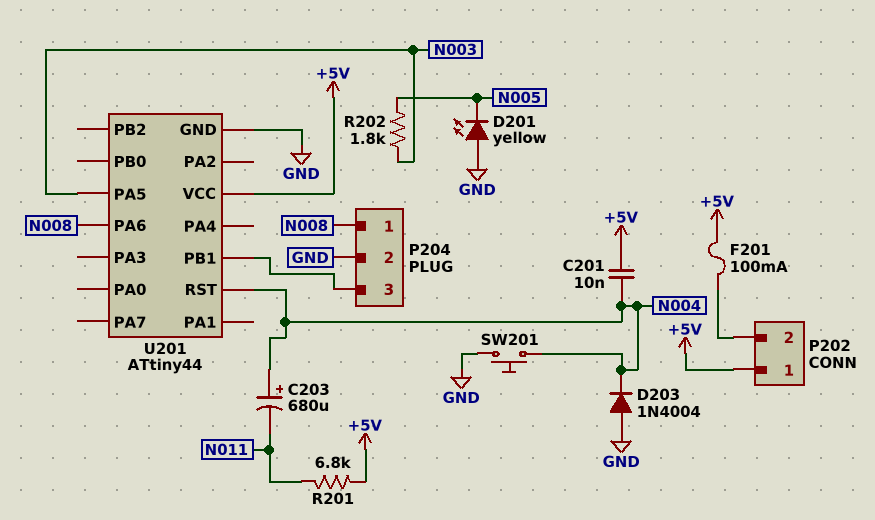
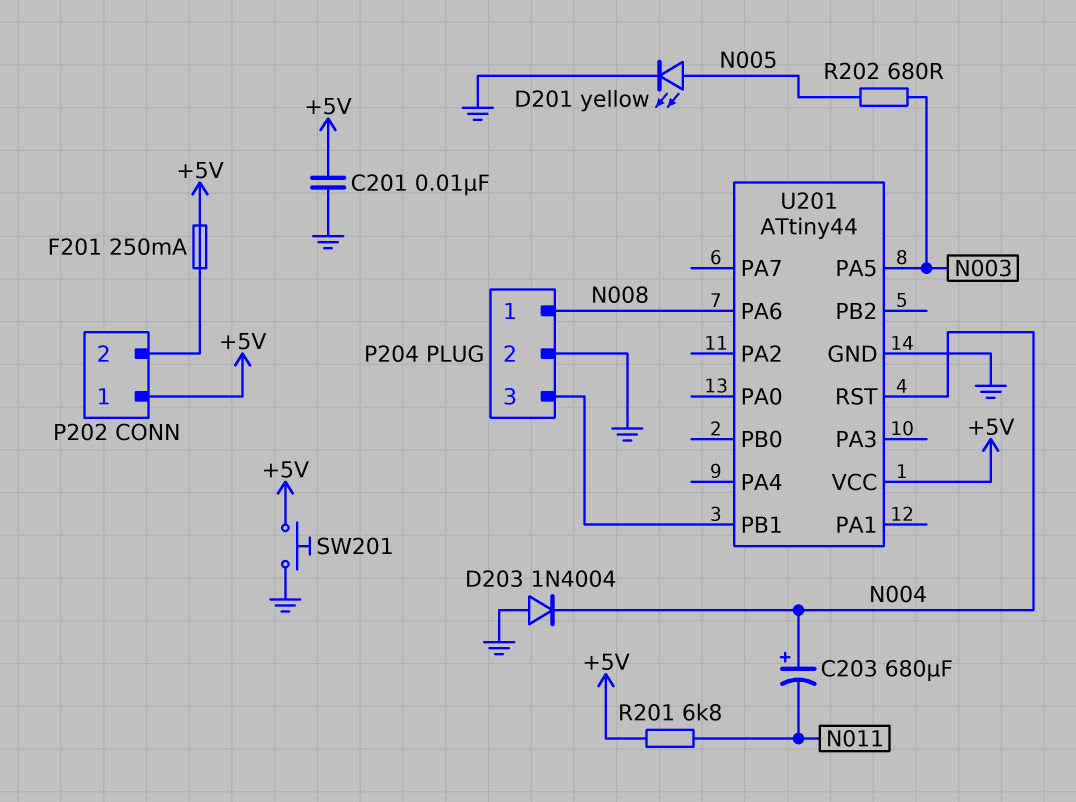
C201: 10nF (+5V, N004) -> 10nF (+5V, GND)
D201: LED yellow (A GND, K N005) -> LED yellow (A N005, K GND)
F201: 100mA (+5V, P202/2) -> 250mA (+5V, P202/2)
R202: 1.8k (N003, N005) -> 680 (N003, N005)
SW201: button (GND, N004) -> button (+5V, GND)

